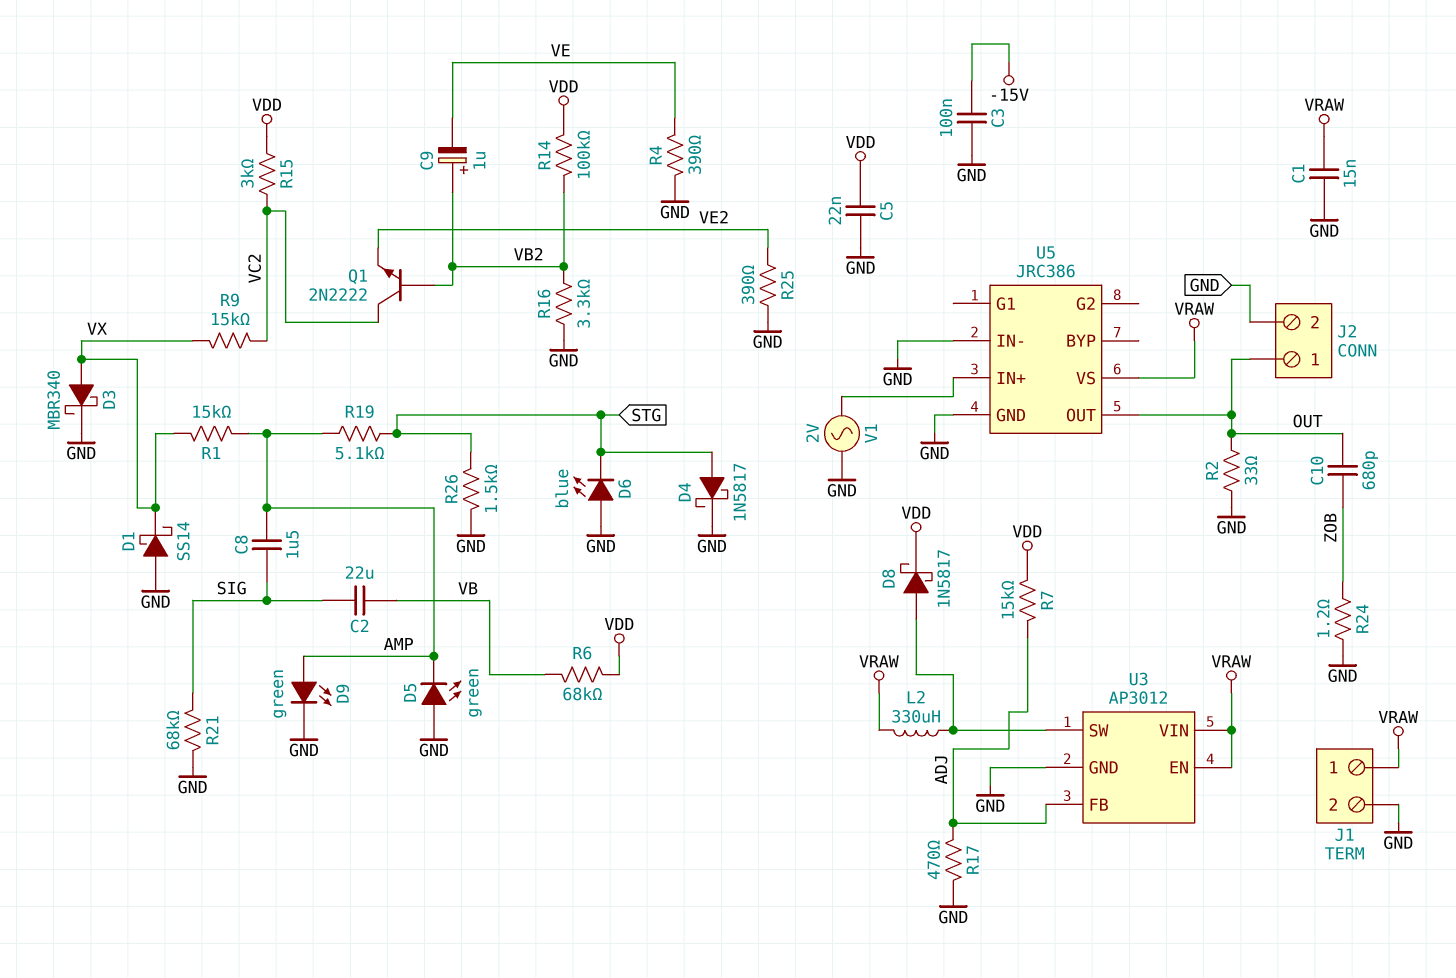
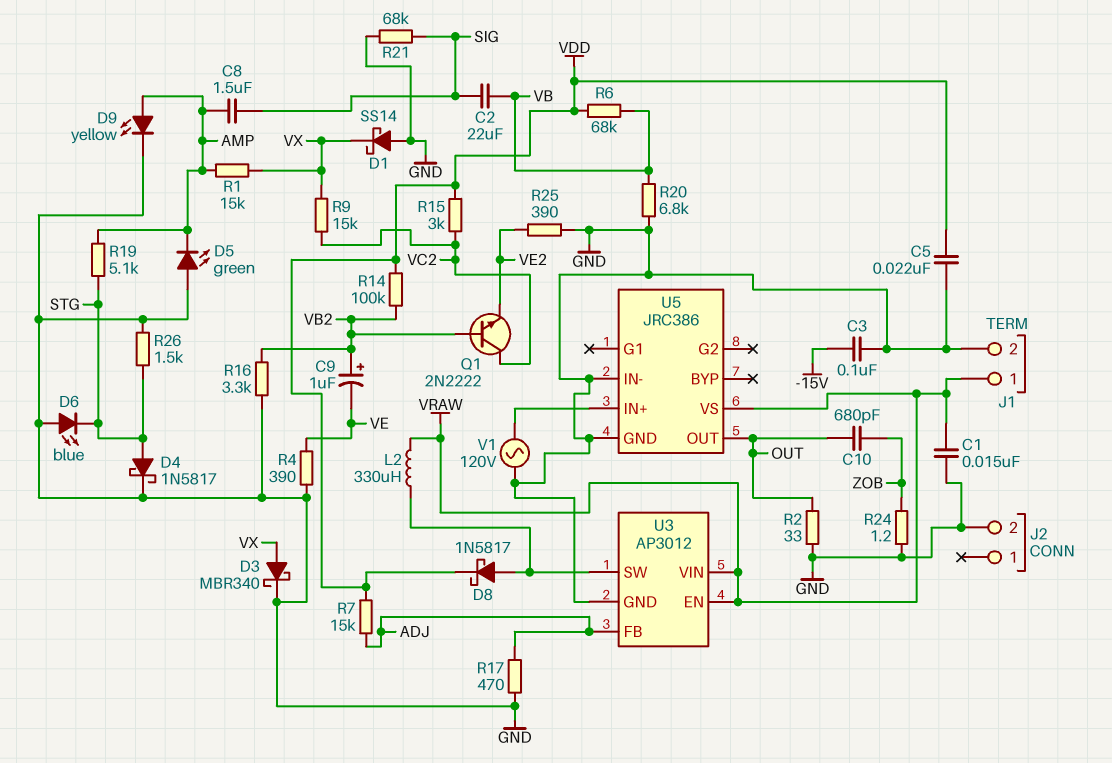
D9: LED green (A AMP, K GND) -> LED yellow (A AMP, K GND)
J2 pin 1: OUT -> none
R20: none -> 6.8k (GND, VB)
V1: AC 2V (GND, U5/IN+) -> AC 120V (GND, U5/IN+)

